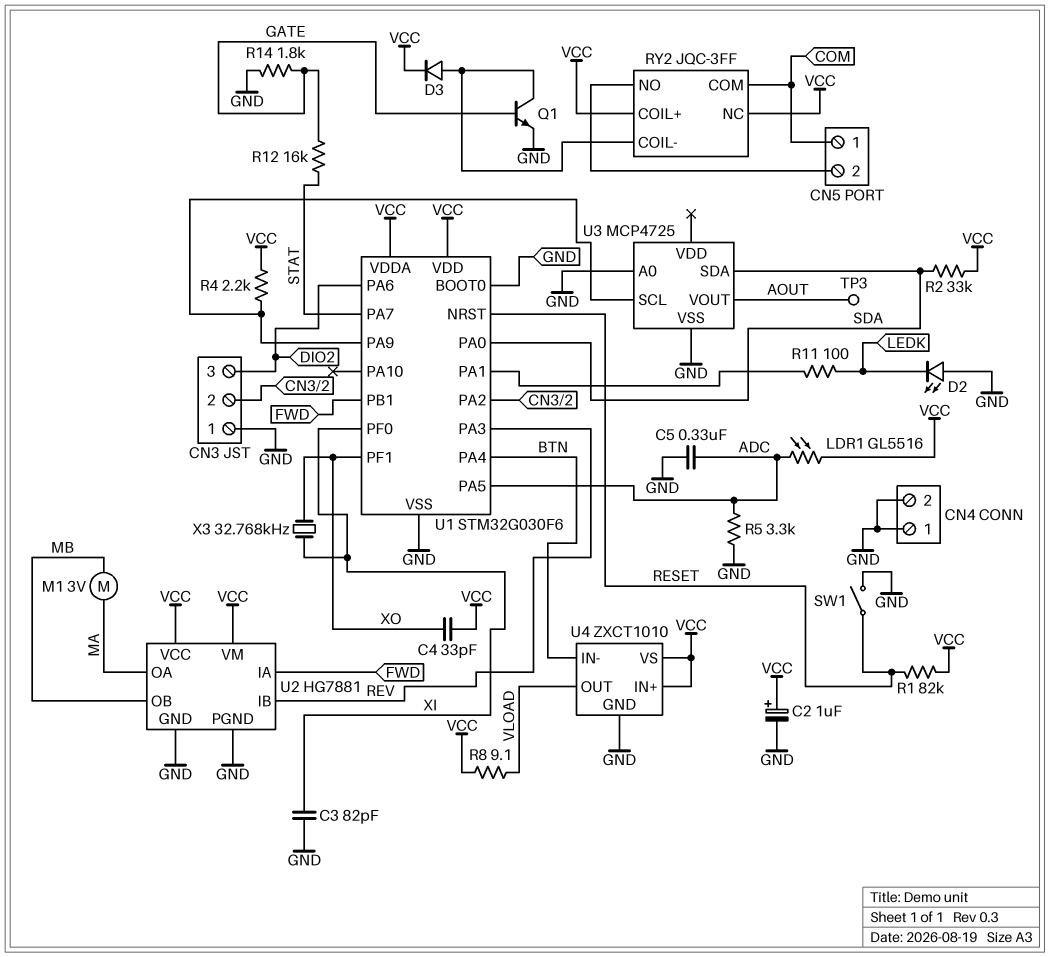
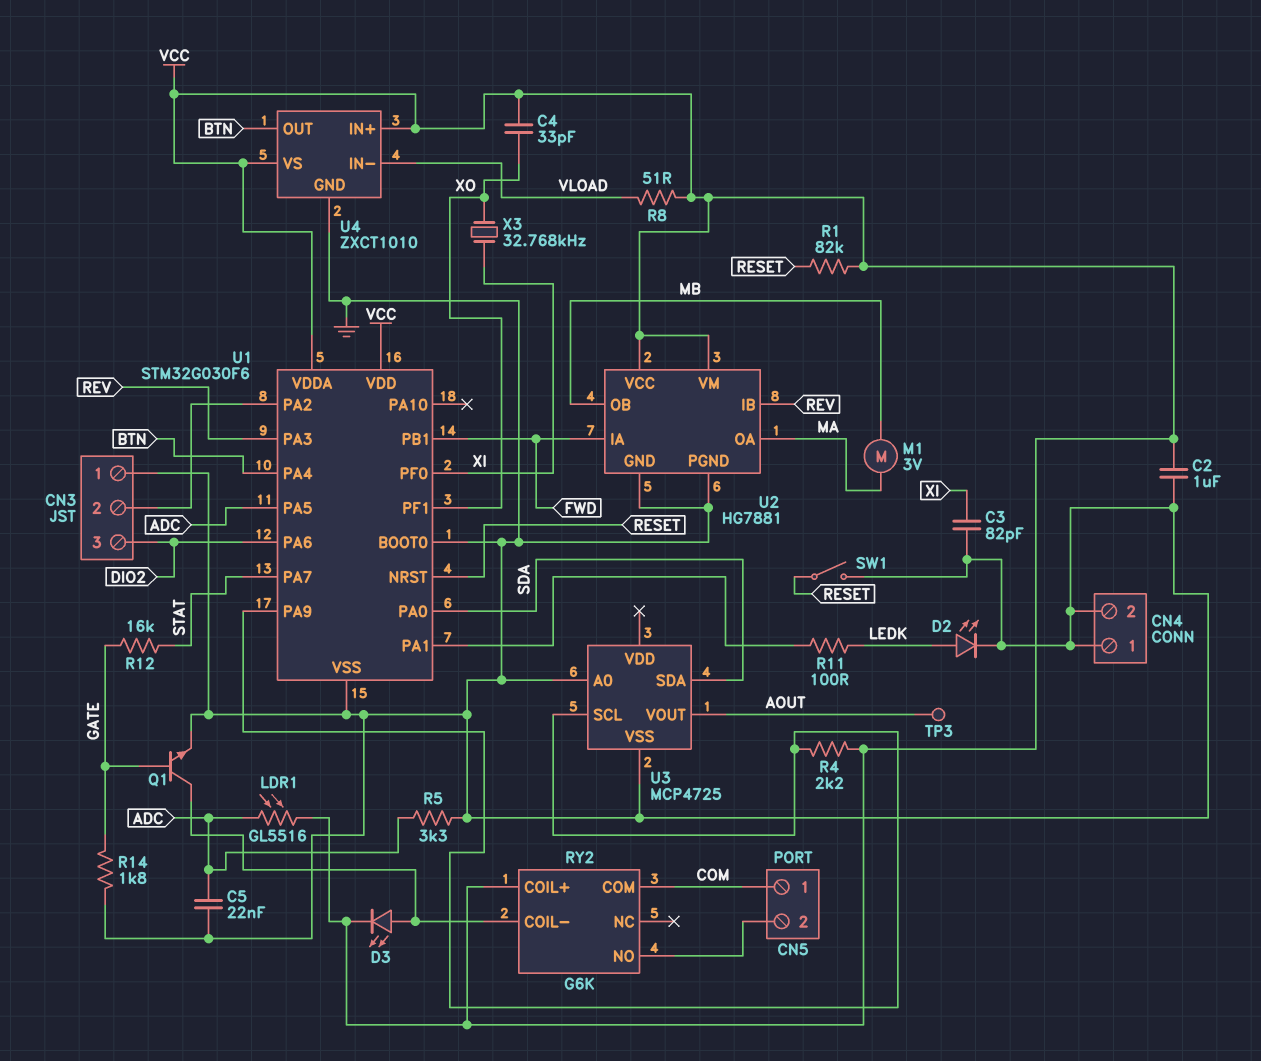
C2: 1uF (plus VCC, minus GND) -> 1uF (GND, VCC)
C5: 330nF (ADC, GND) -> 22nF (ADC, GND)
D2: LED (A GND, K LEDK) -> LED (A LEDK, K GND)
D3: diode (A RY2/COIL-, K VCC) -> LED (A RY2/COIL-, K VCC)
R2: 33k (SDA, VCC) -> none
R8: 9.1 (VCC, VLOAD) -> 51 (VCC, VLOAD)
RY2: JQC-3FF -> G6K
RY2 pin NC: VCC -> none
U4 pin IN-: BTN -> VLOAD
U4 pin OUT: VLOAD -> BTN

